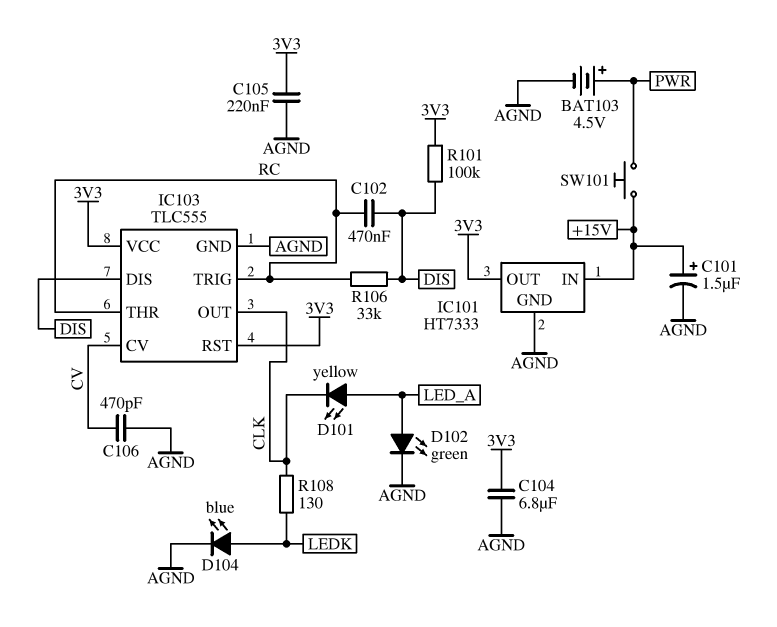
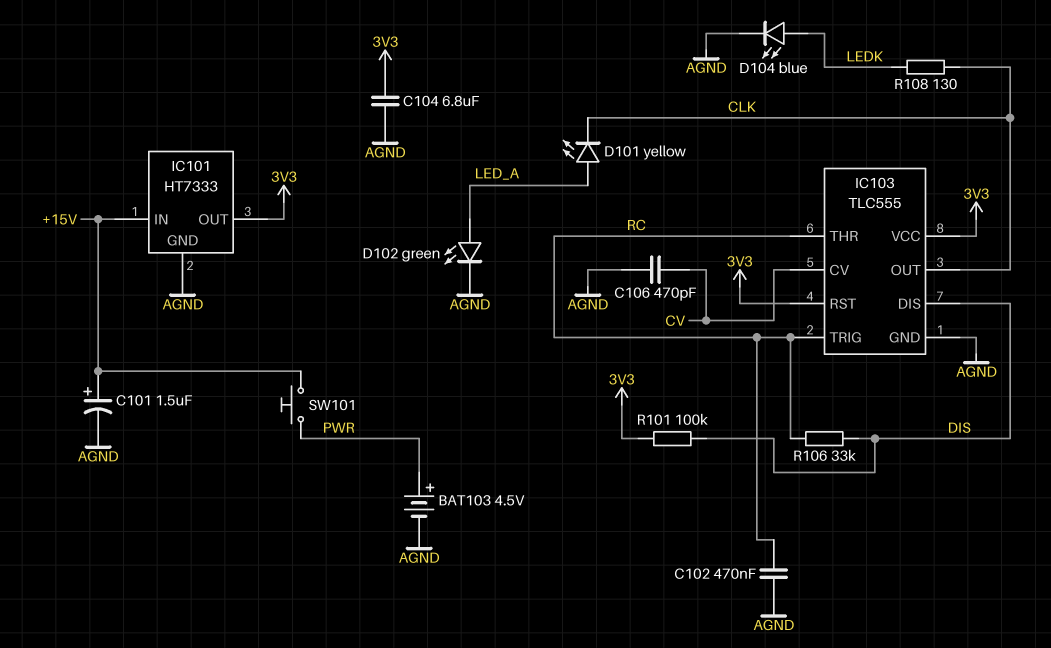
C102: 470nF (DIS, RC) -> 470nF (AGND, RC)
C105: 220nF (3V3, AGND) -> none

